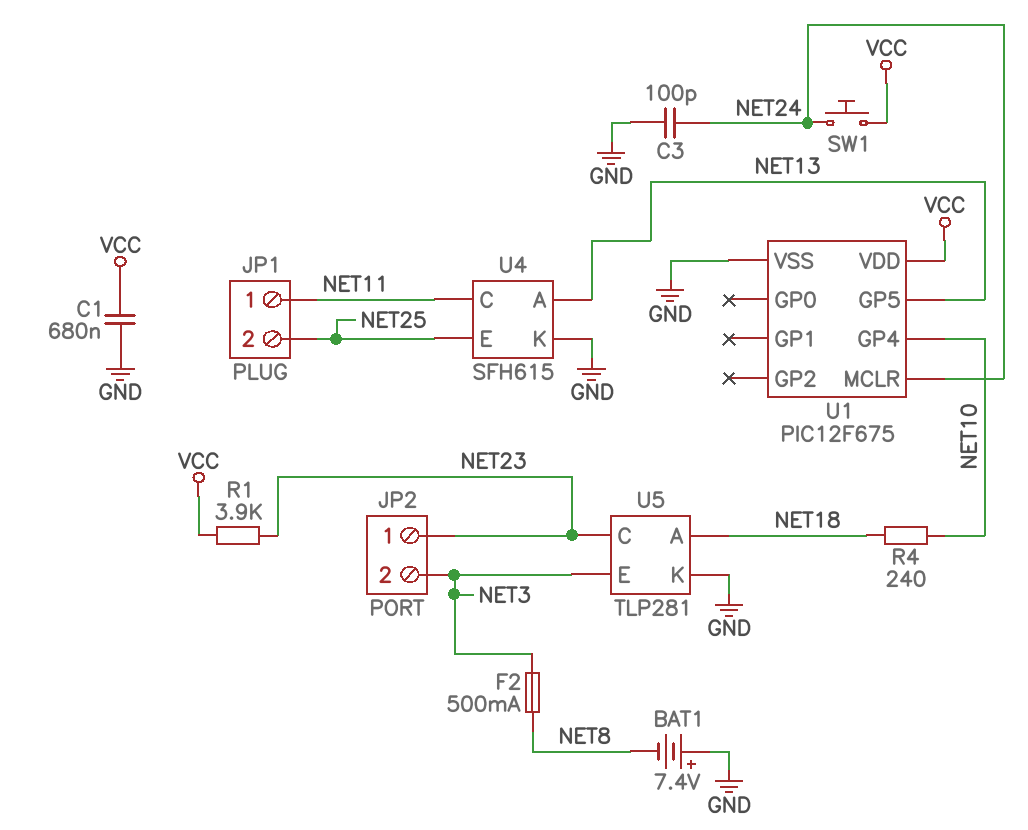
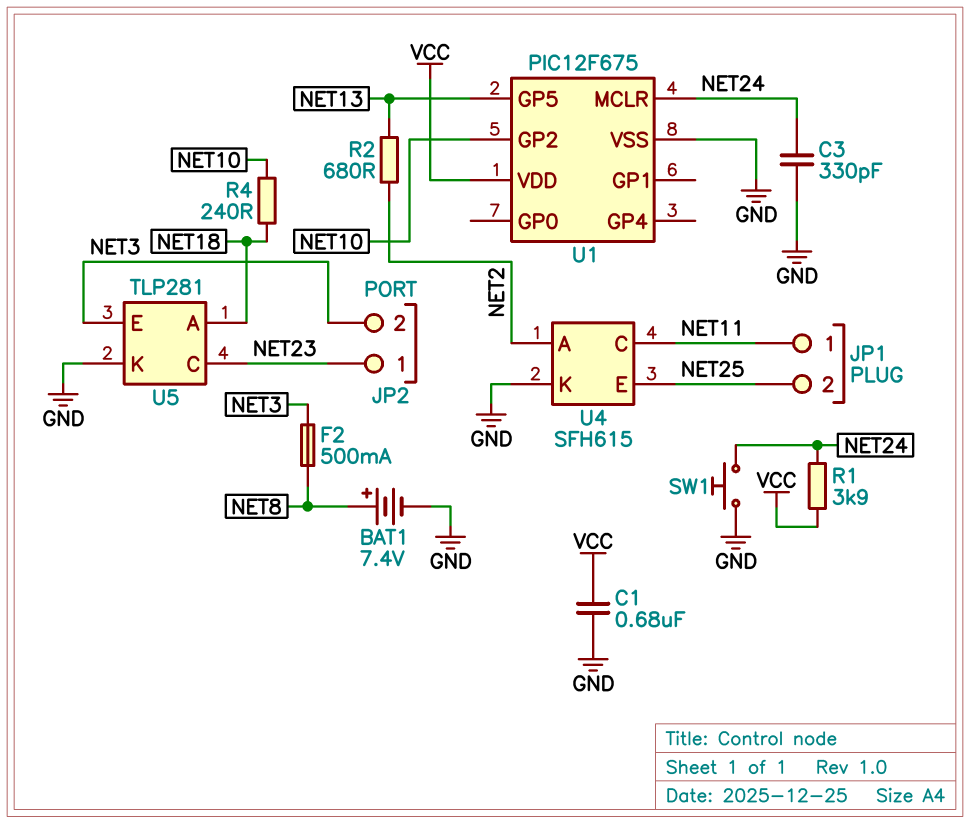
BAT1: 7.4V (plus GND, minus NET8) -> 7.4V (plus NET8, minus GND)
C3: 100pF (GND, NET24) -> 330pF (GND, NET24)
R1: 3.9k (NET23, VCC) -> 3.9k (NET24, VCC)
R2: none -> 680 (NET2, NET13)
SW1: button (NET24, VCC) -> button (GND, NET24)
U1 pin GP2: none -> NET10
U1 pin GP4: NET10 -> none
U4 pin A: NET13 -> NET2

